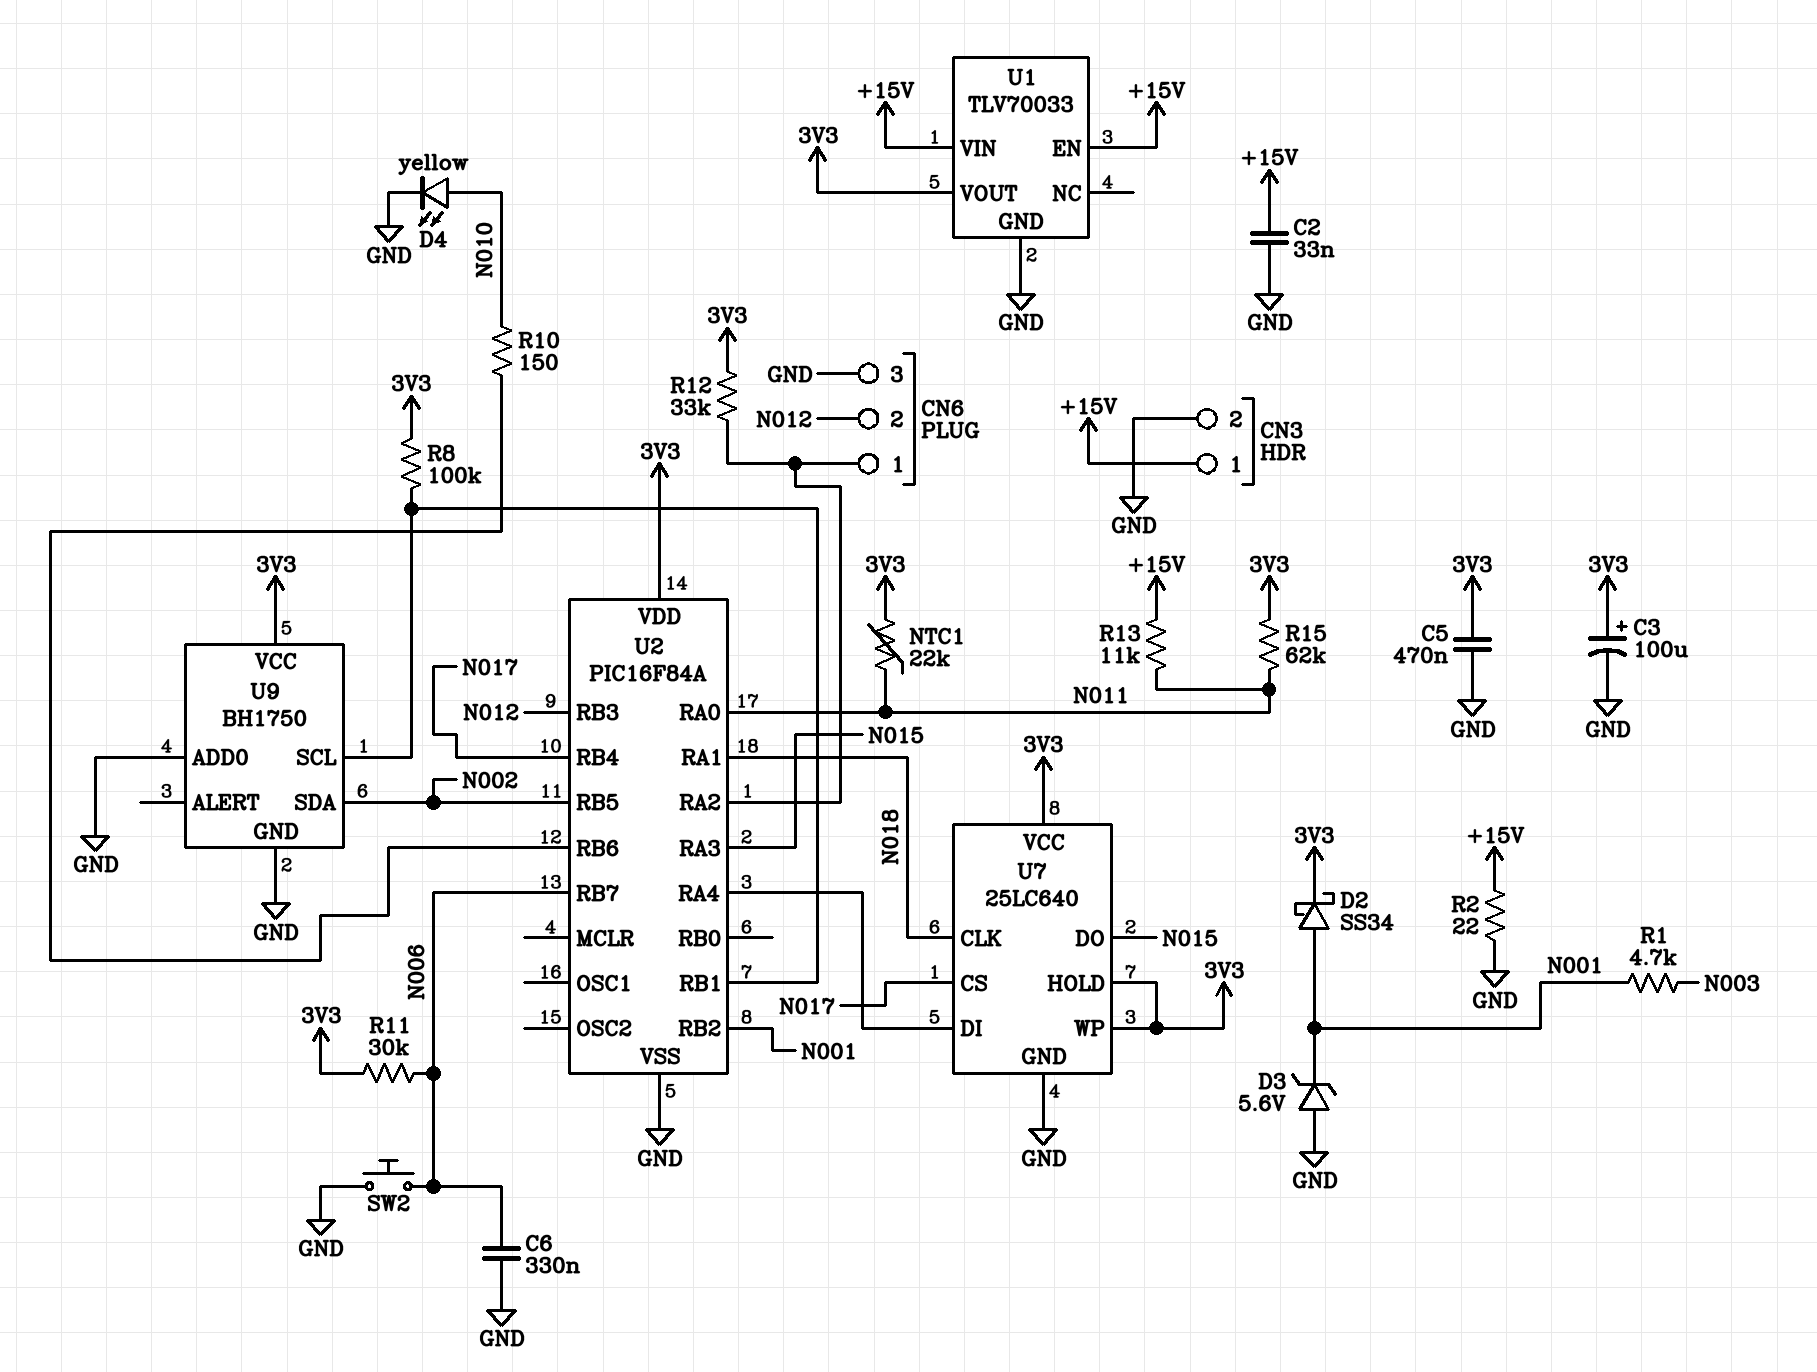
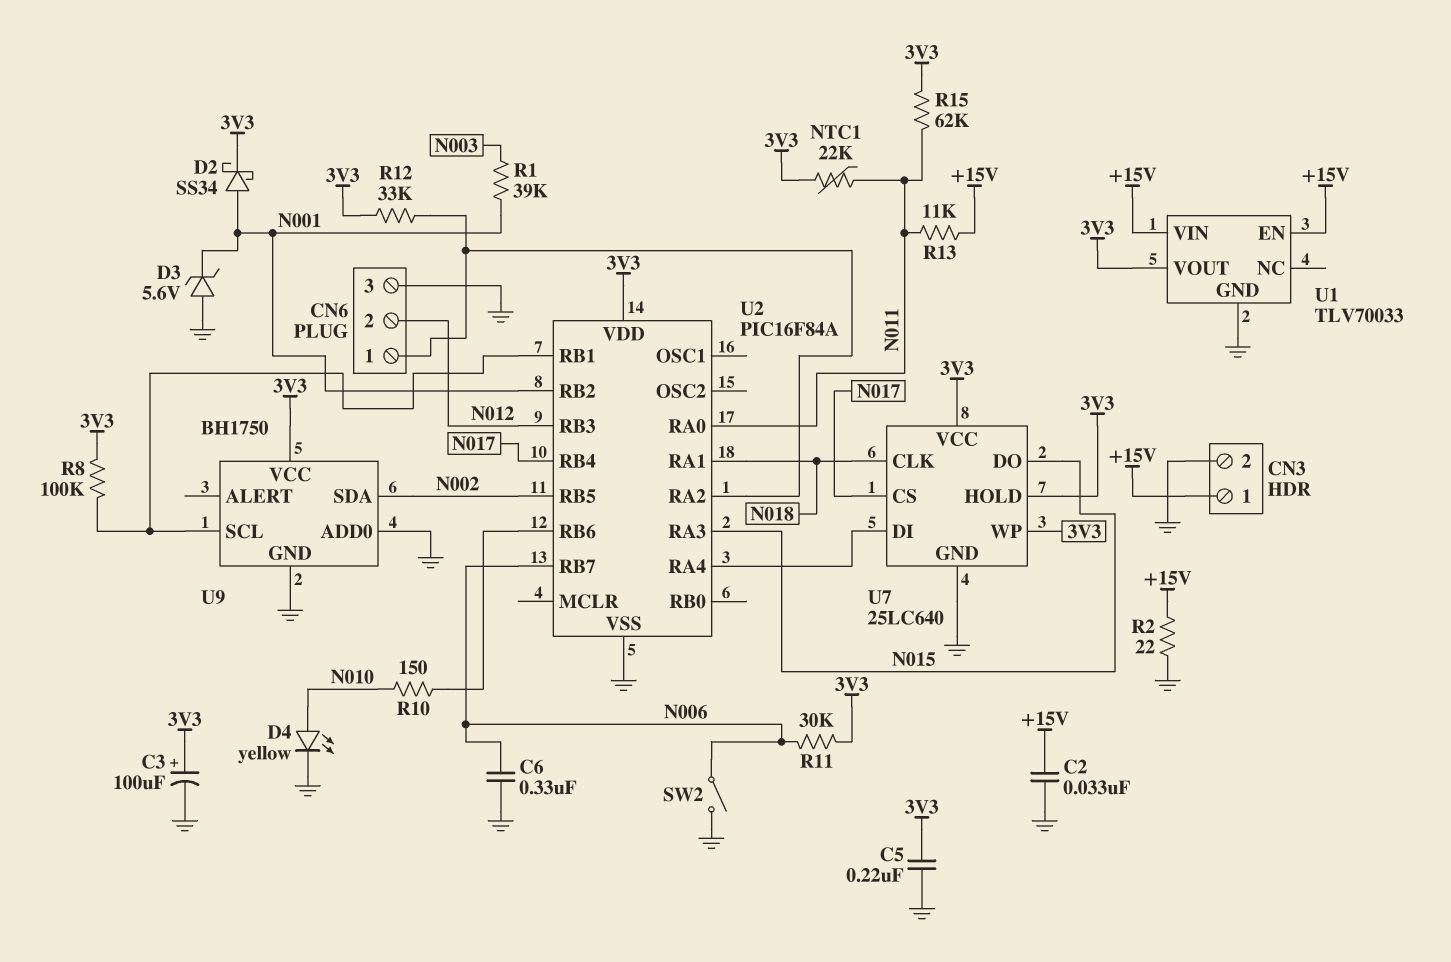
C5: 470nF (3V3, GND) -> 220nF (3V3, GND)
R1: 4.7k (N001, N003) -> 39k (N001, N003)
SW2: button (GND, N006) -> switch (GND, N006)

